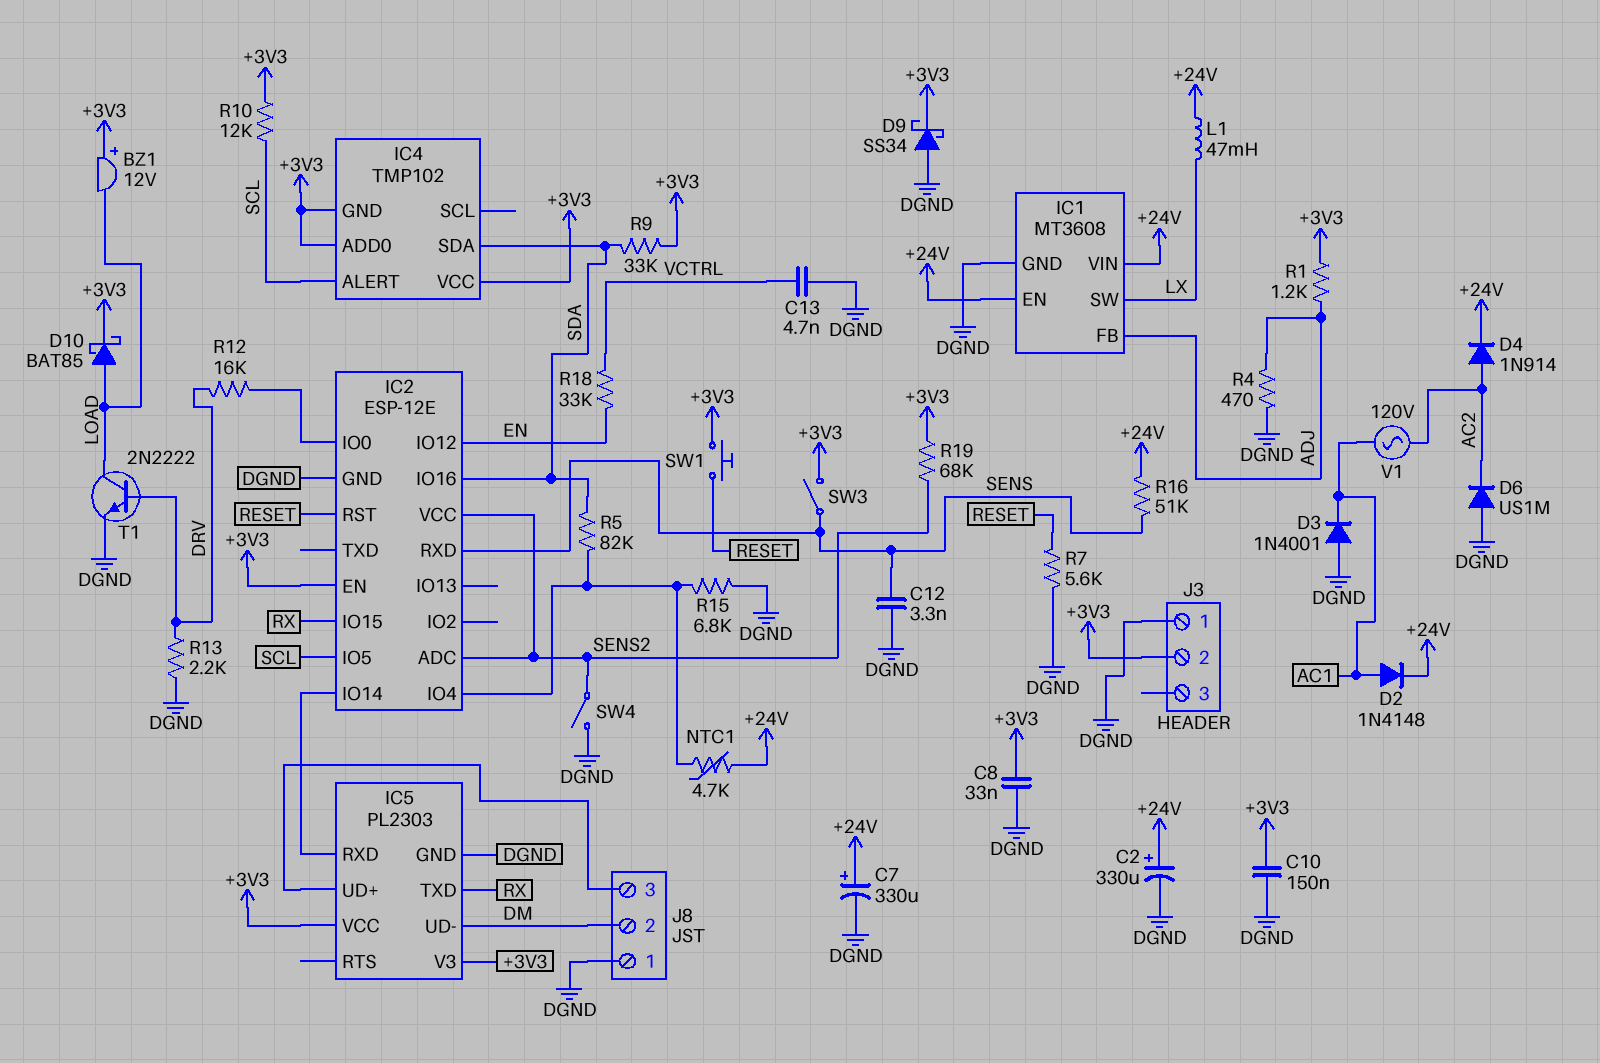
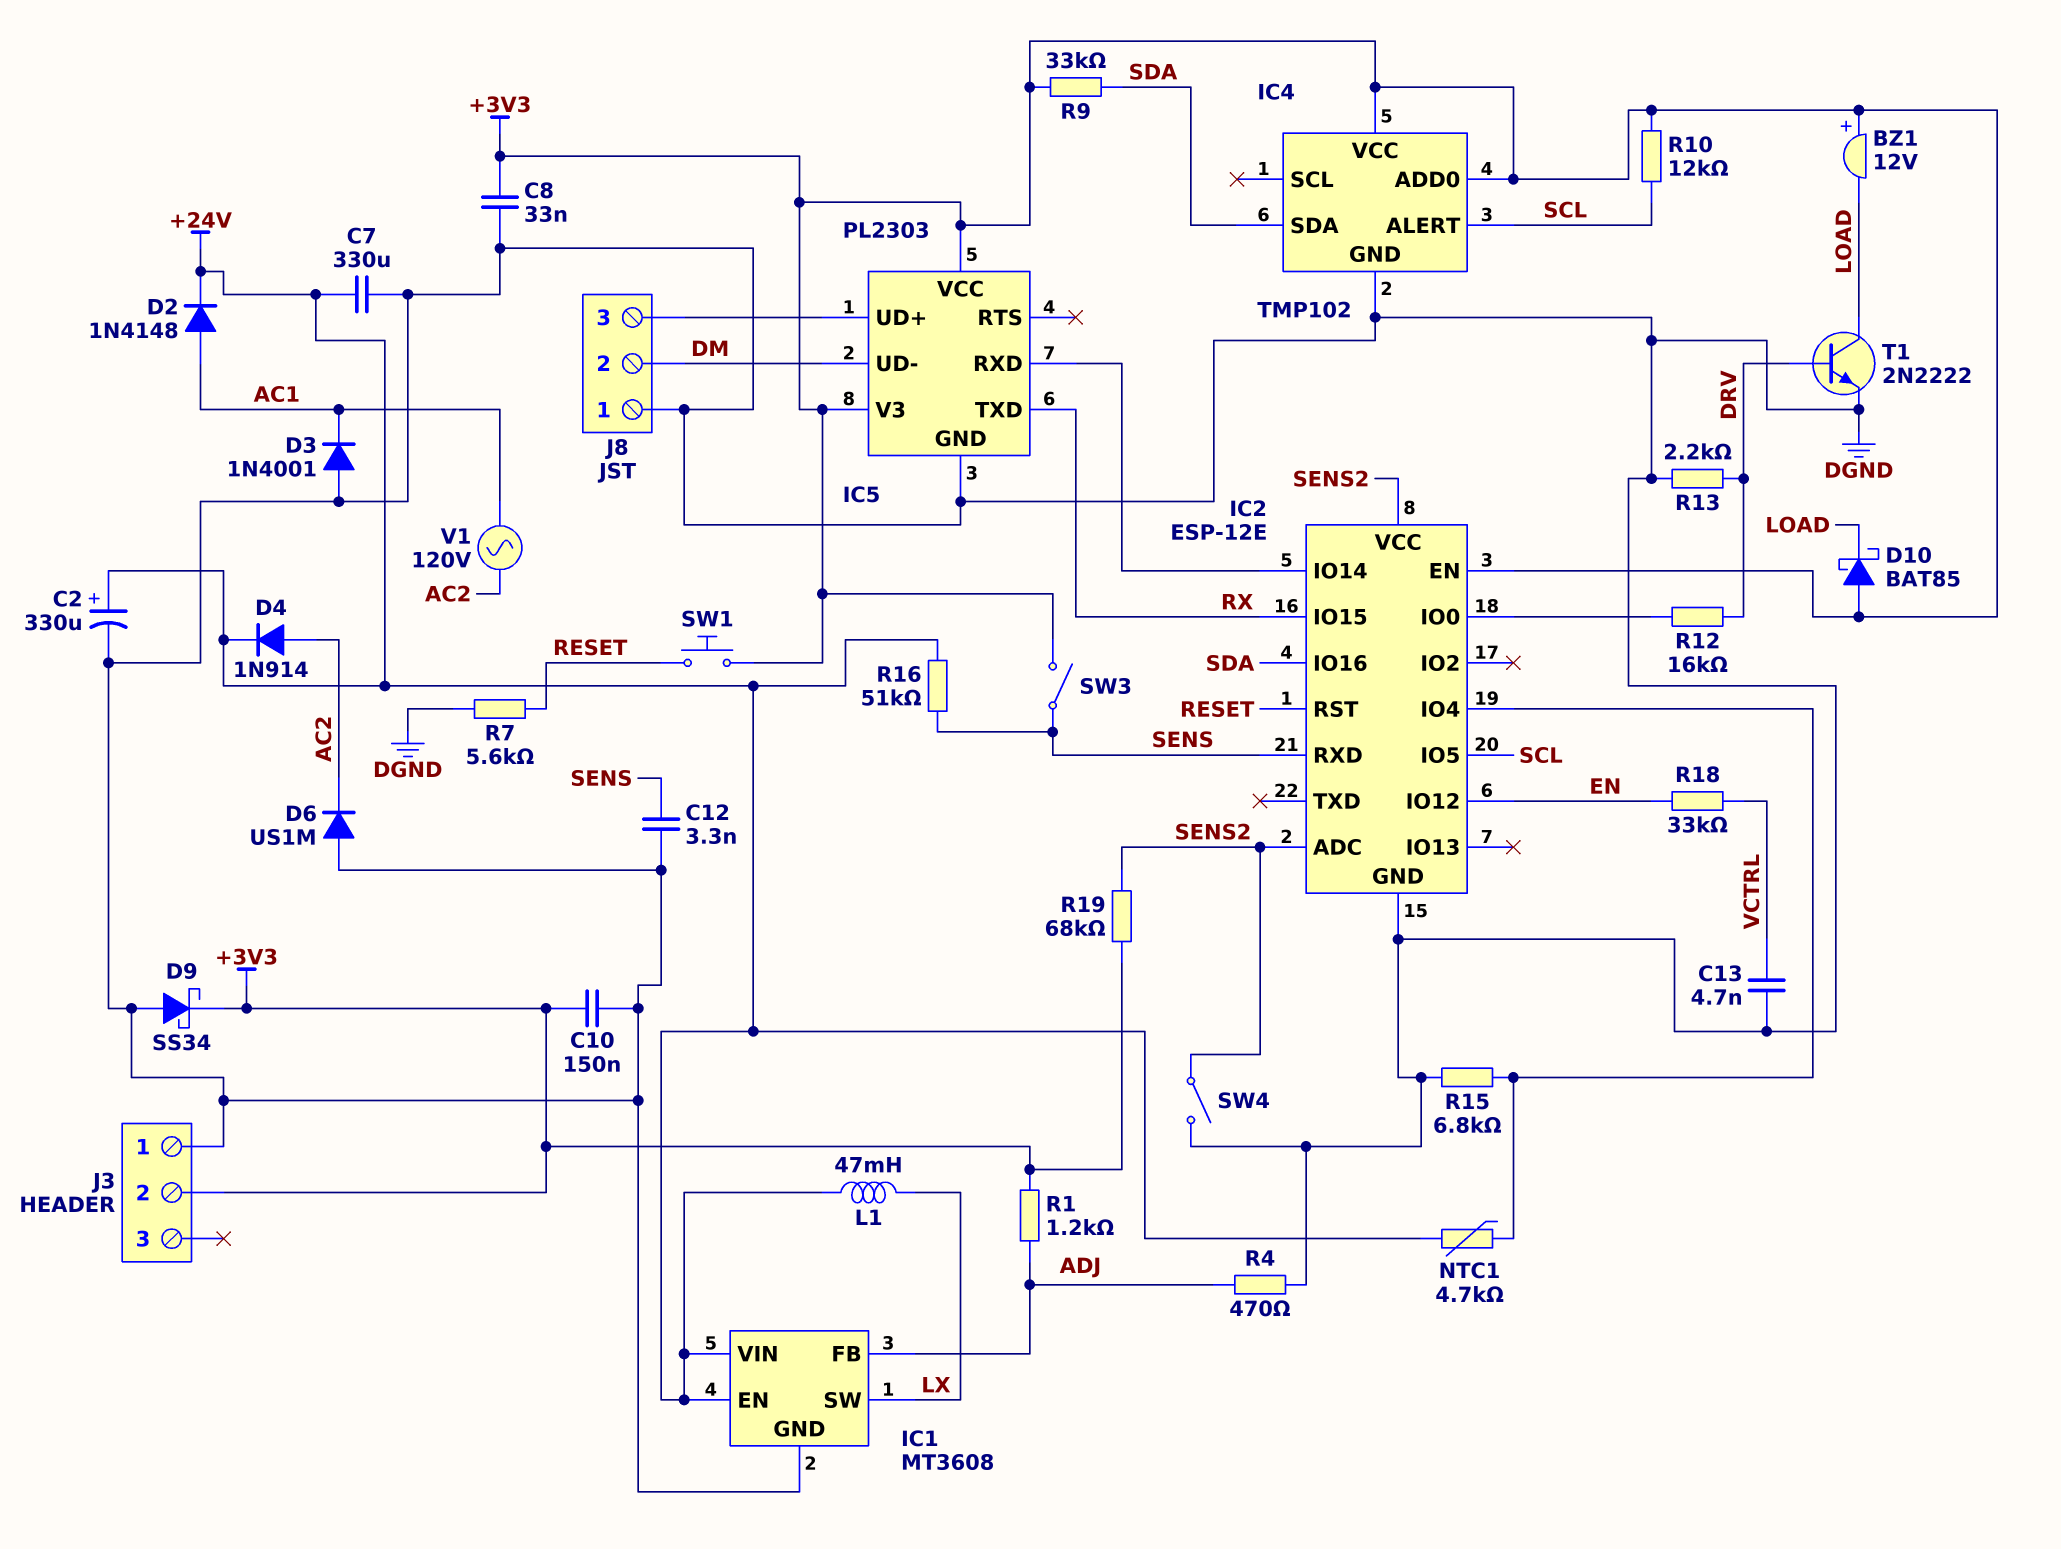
C7: 330uF (plus +24V, minus DGND) -> 330uF (+24V, DGND)
D10: schottky BAT85 (A LOAD, K +3V3) -> schottky BAT85 (A +3V3, K LOAD)
IC4 pin GND: +3V3 -> DGND
R5: 82k (IC2/IO4, SDA) -> none

